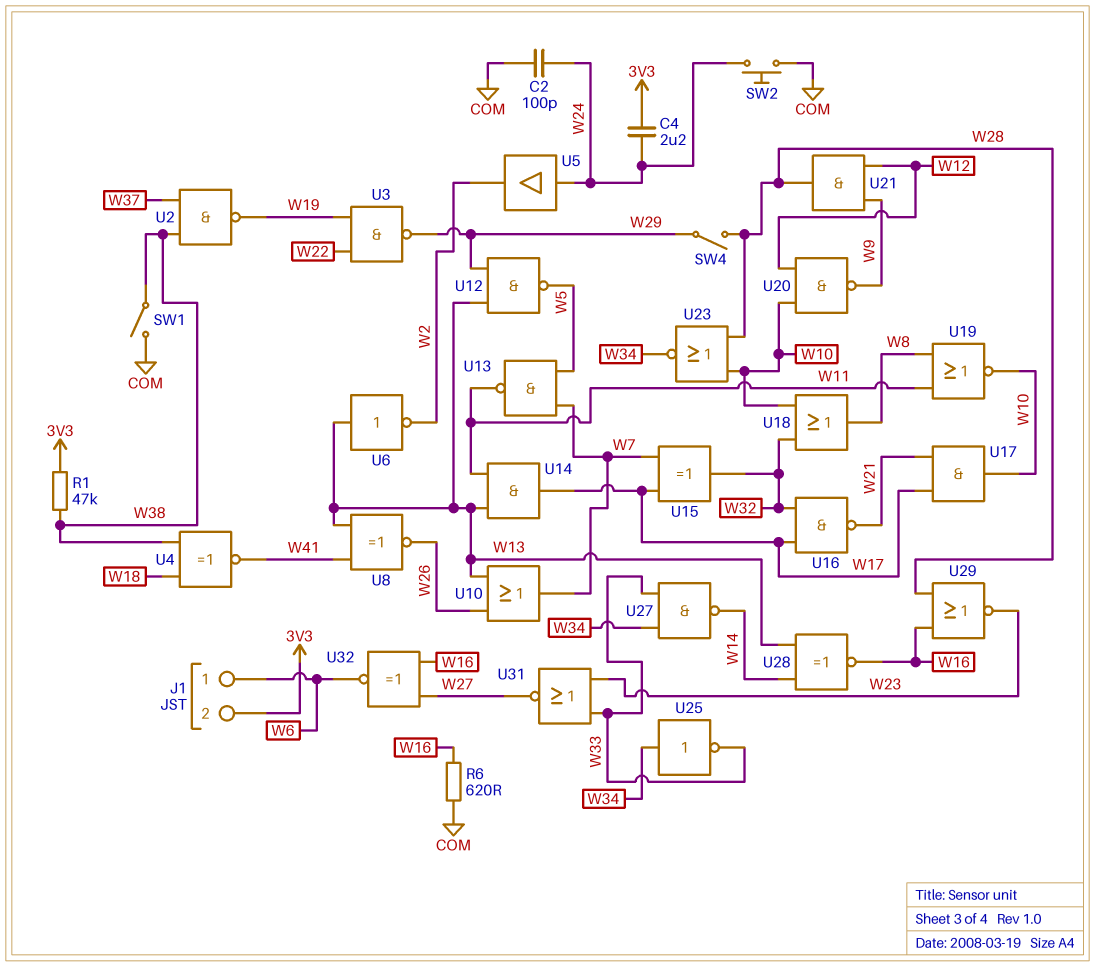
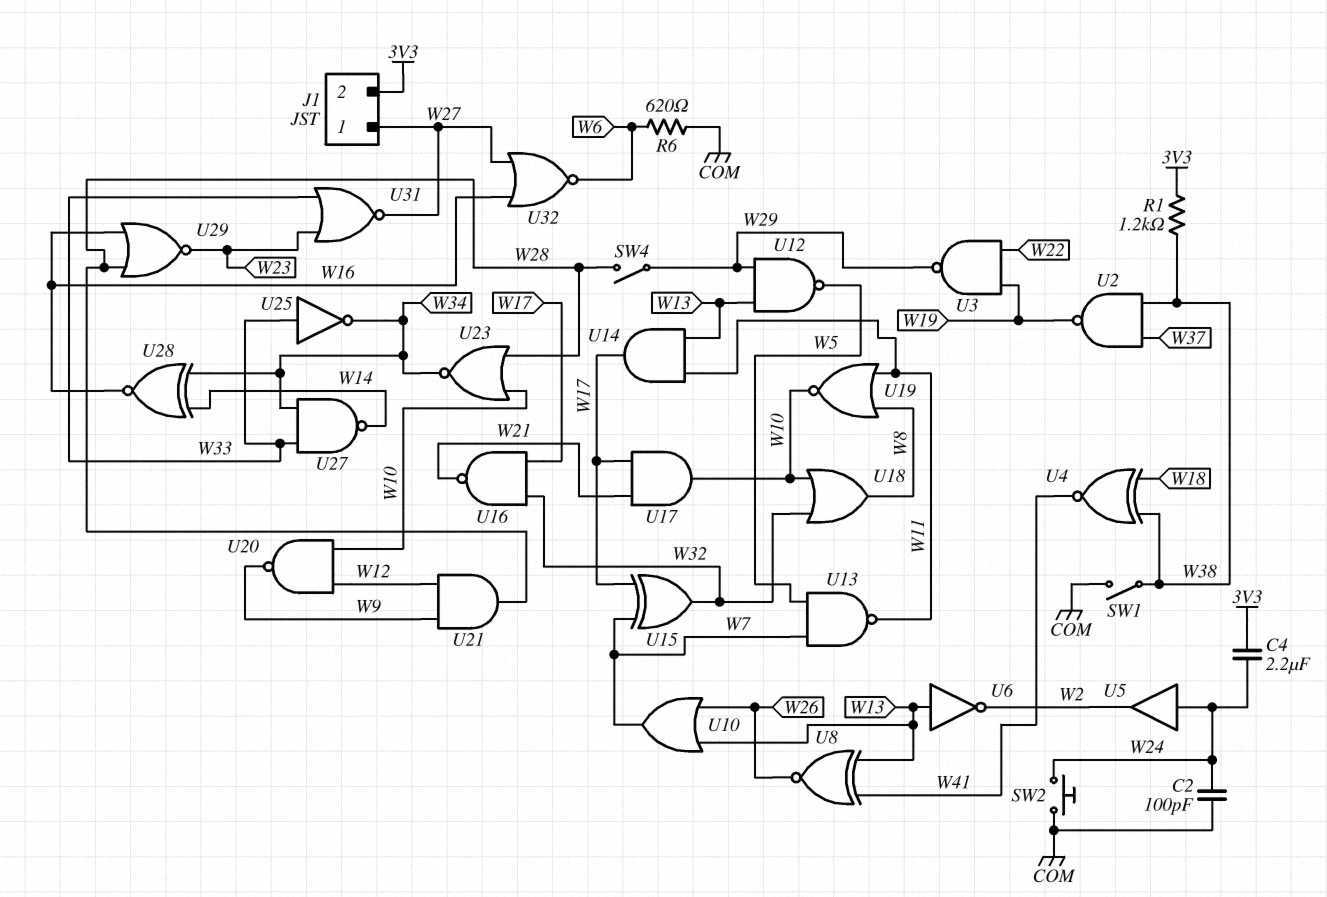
J1 pin 1: W6 -> W27
R1: 47k (3V3, W38) -> 1.2k (3V3, W38)
R6: 620 (COM, W16) -> 620 (COM, W6)
U25: NOT (in W34, out W33) -> NOT (in W33, out W34)
U28: XNOR (in W13, in W14, out W16) -> XNOR (in W14, in W34, out W16)
U32: XNOR (in W16, in W27, out W6) -> NOR (in W16, in W27, out W6)

